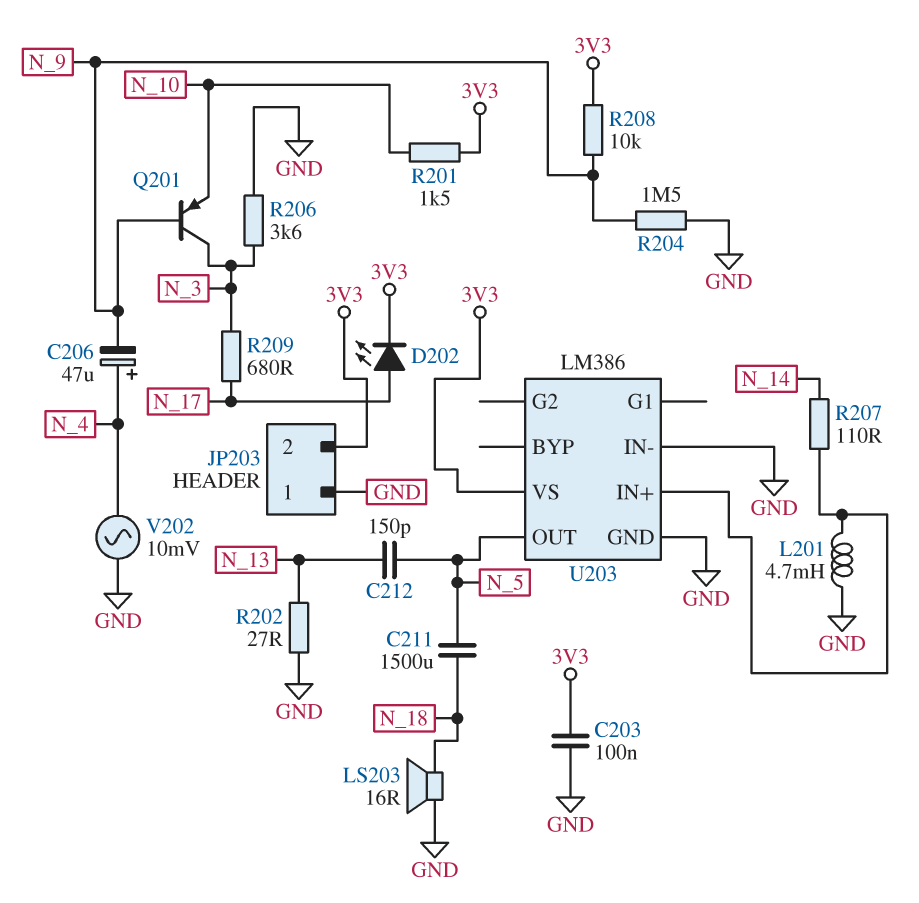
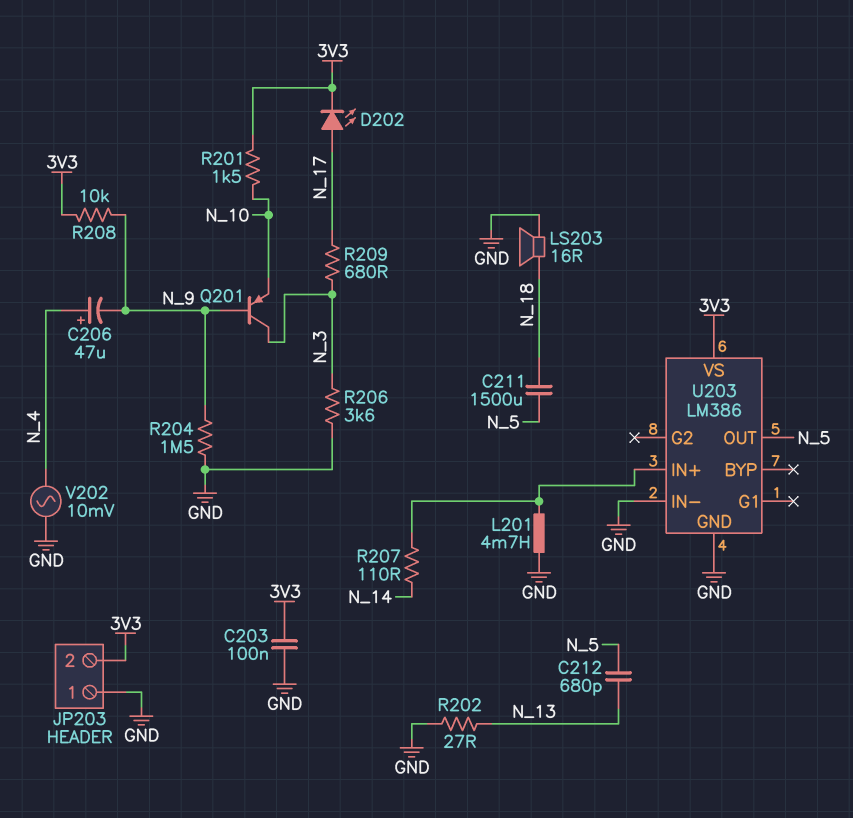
C212: 150pF (N_5, N_13) -> 680pF (N_5, N_13)

